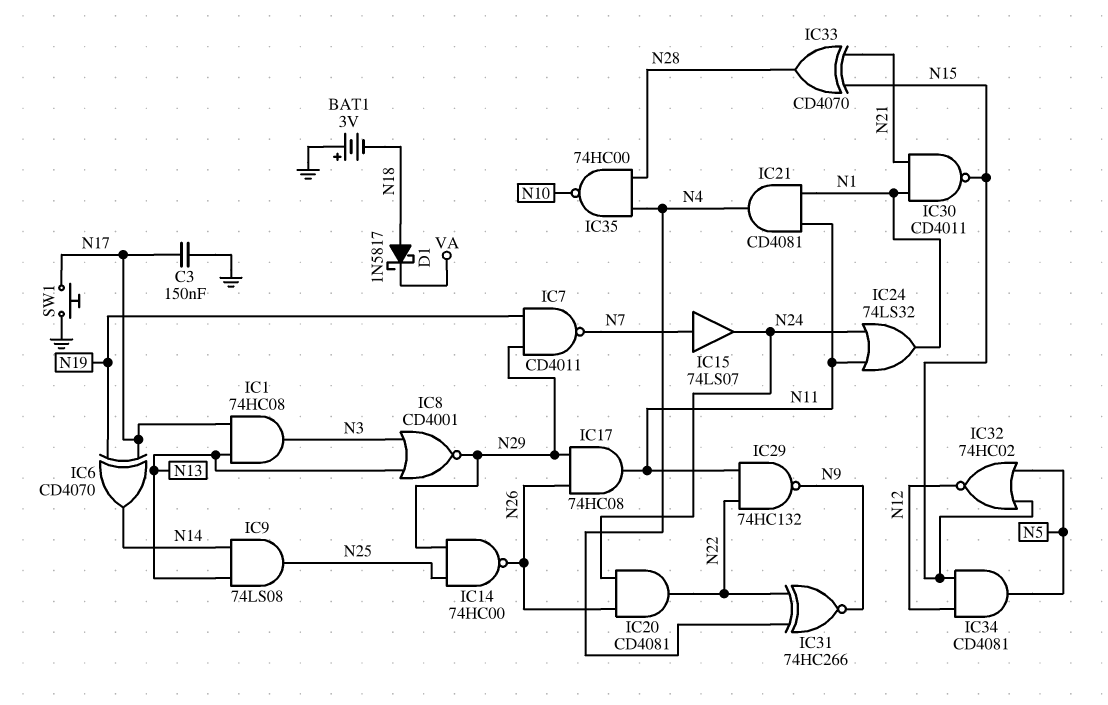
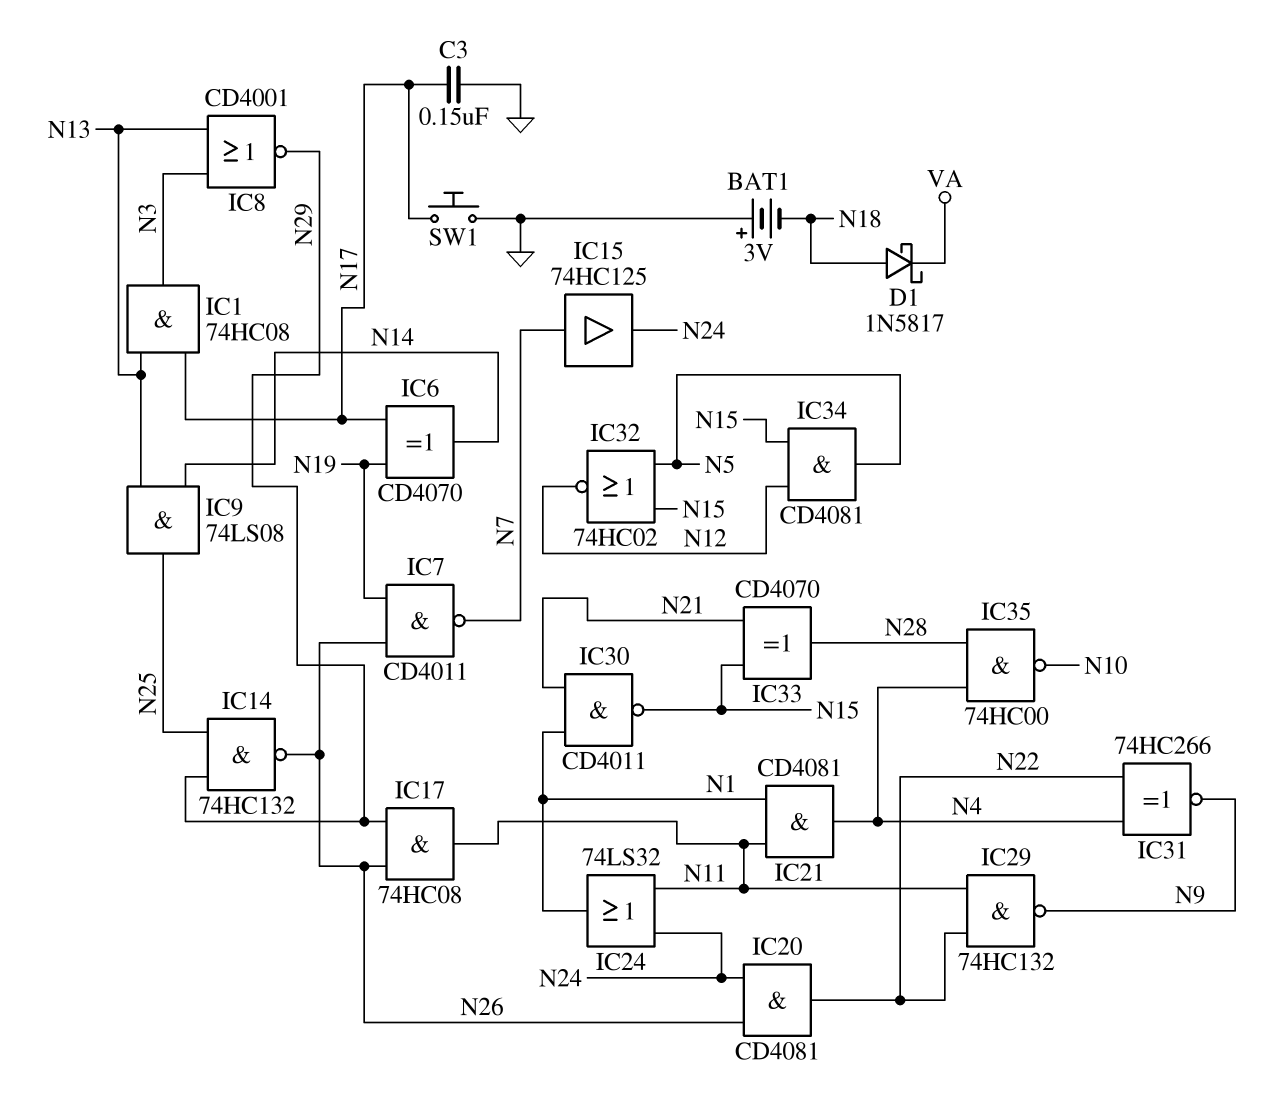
IC7: NAND CD4011 (in N19, in N29, out N7) -> NAND CD4011 (in N19, in N26, out N7)
IC14: NAND 74HC00 (in N25, in N29, out N26) -> NAND 74HC132 (in N25, in N29, out N26)
IC15: buffer 74LS07 (in N7, out N24) -> buffer 74HC125 (in N7, out N24)

